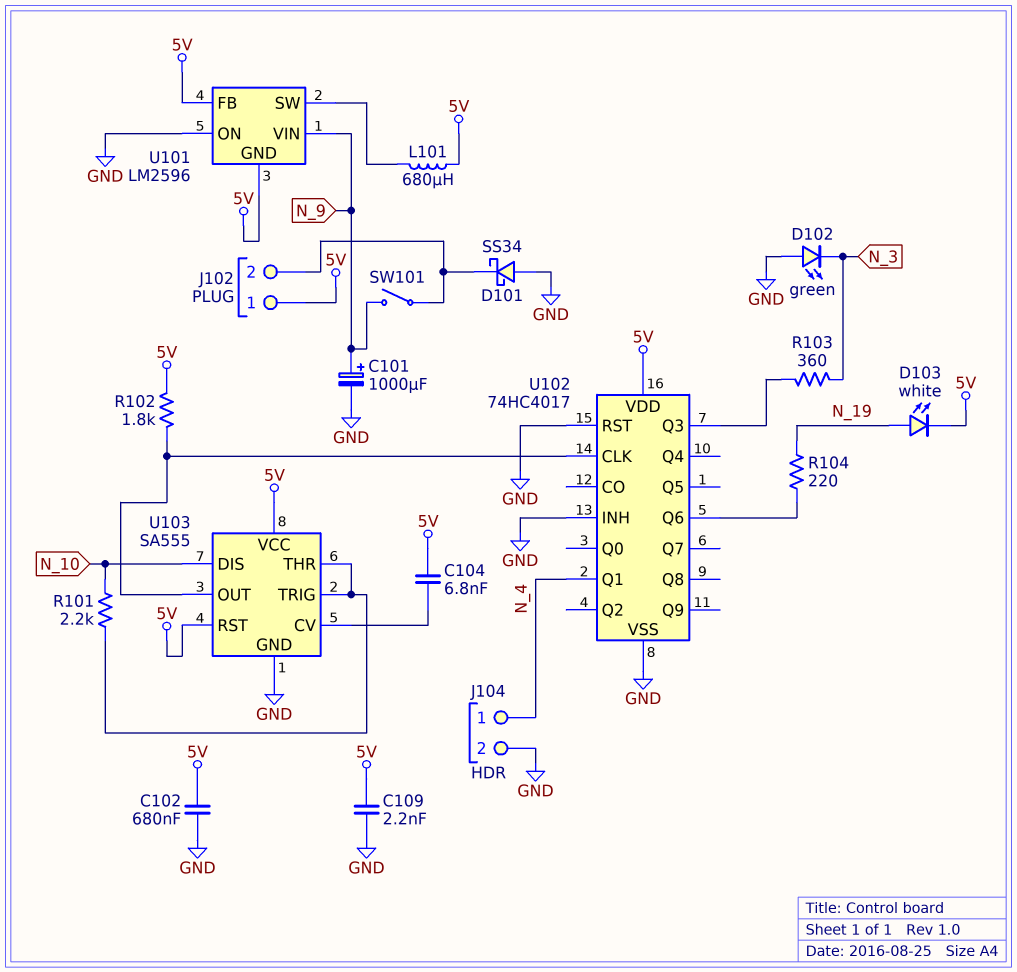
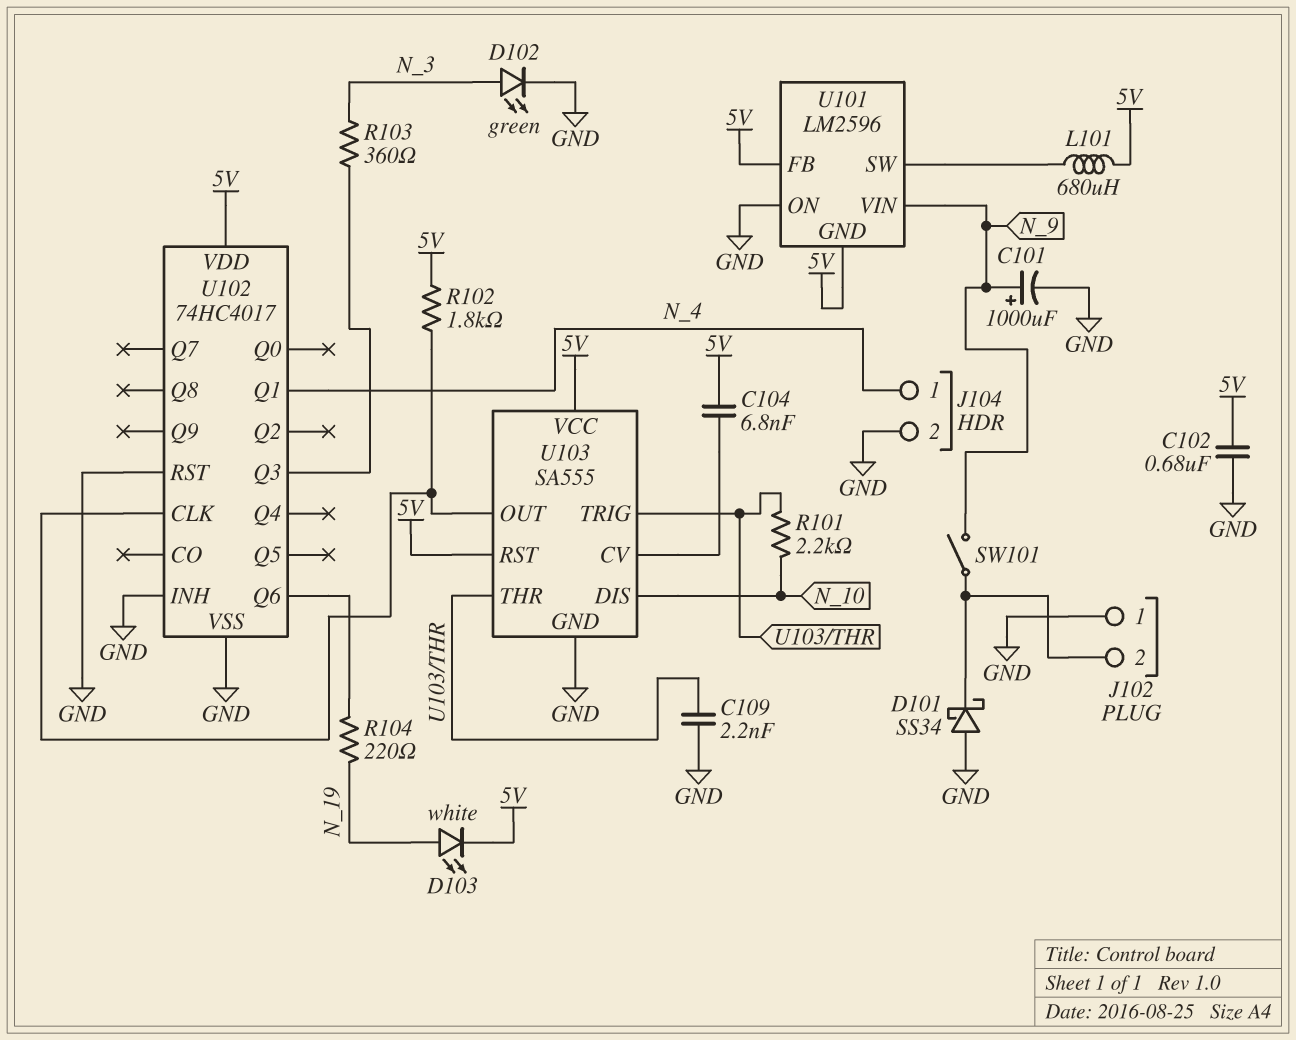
C109: 2.2nF (5V, GND) -> 2.2nF (GND, U103/THR)
D102: LED green (A GND, K N_3) -> LED green (A N_3, K GND)
J102 pin 1: 5V -> GND

